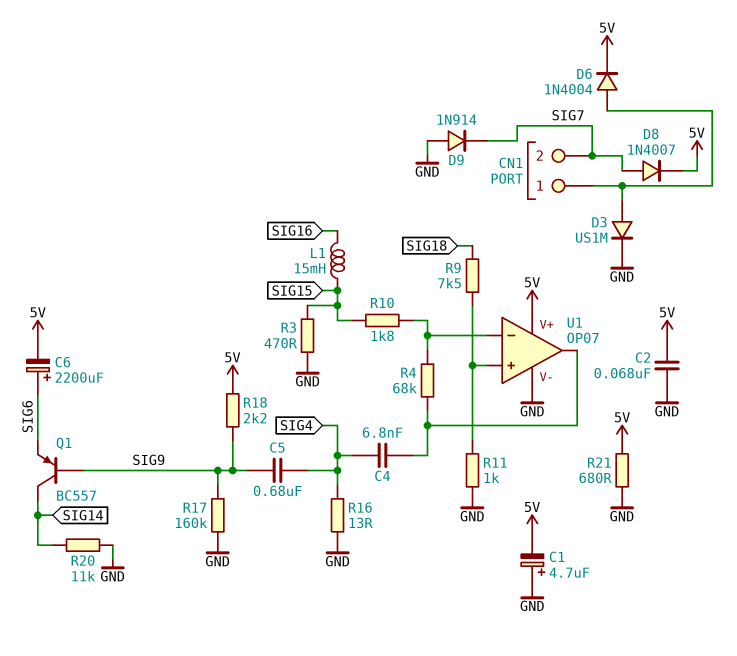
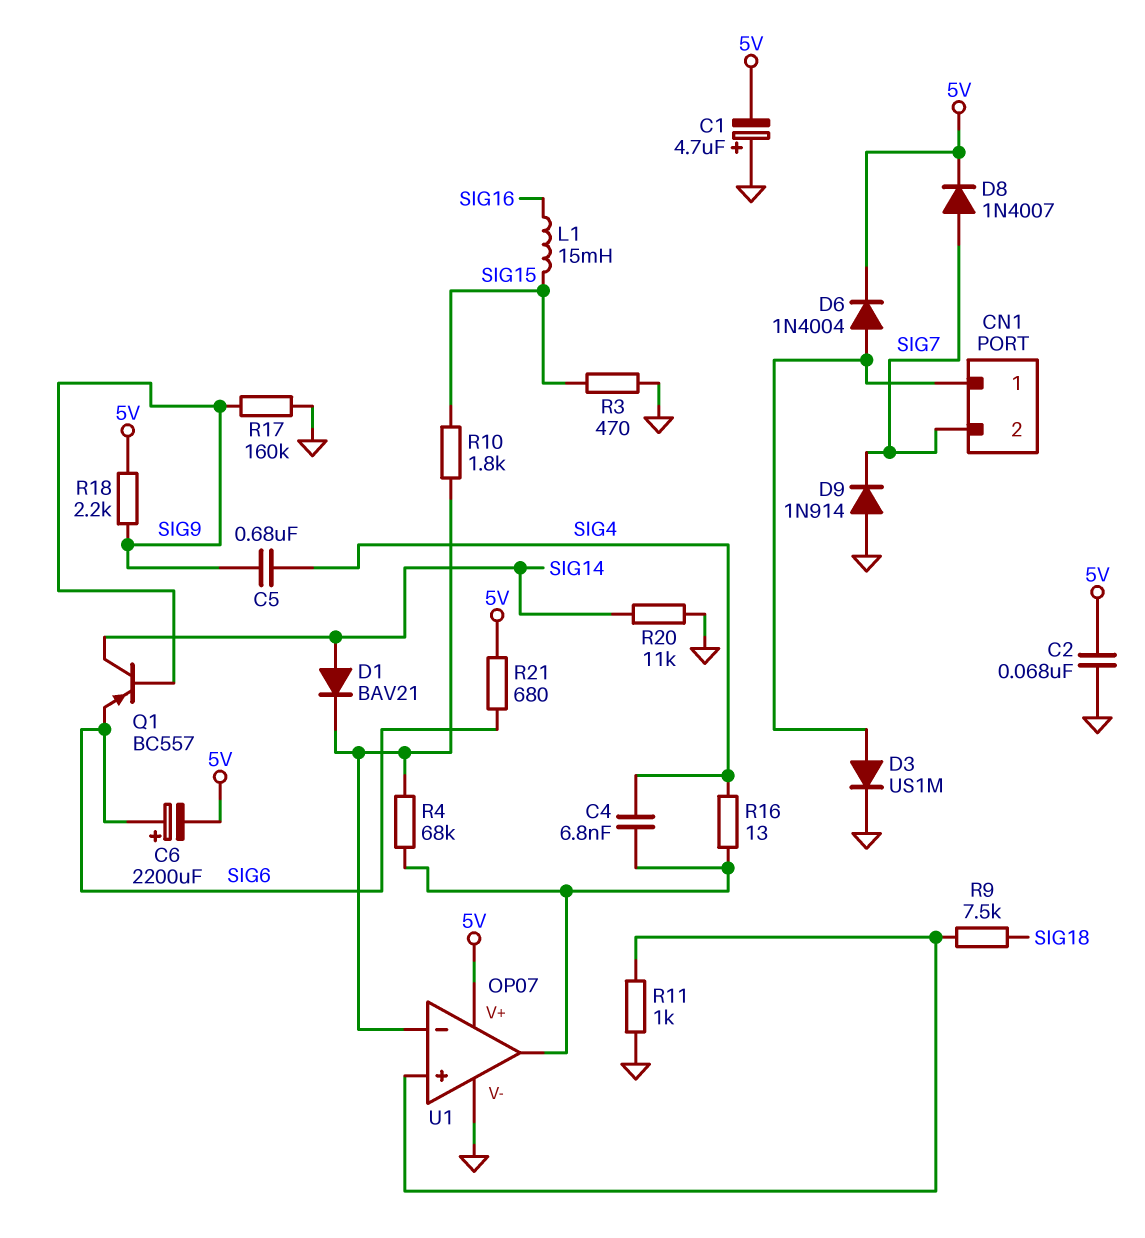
D1: none -> diode BAV21 (A SIG14, K U1/in-)
R16: 13 (GND, SIG4) -> 13 (SIG4, U1/out)
R21: 680 (5V, GND) -> 680 (5V, SIG6)

